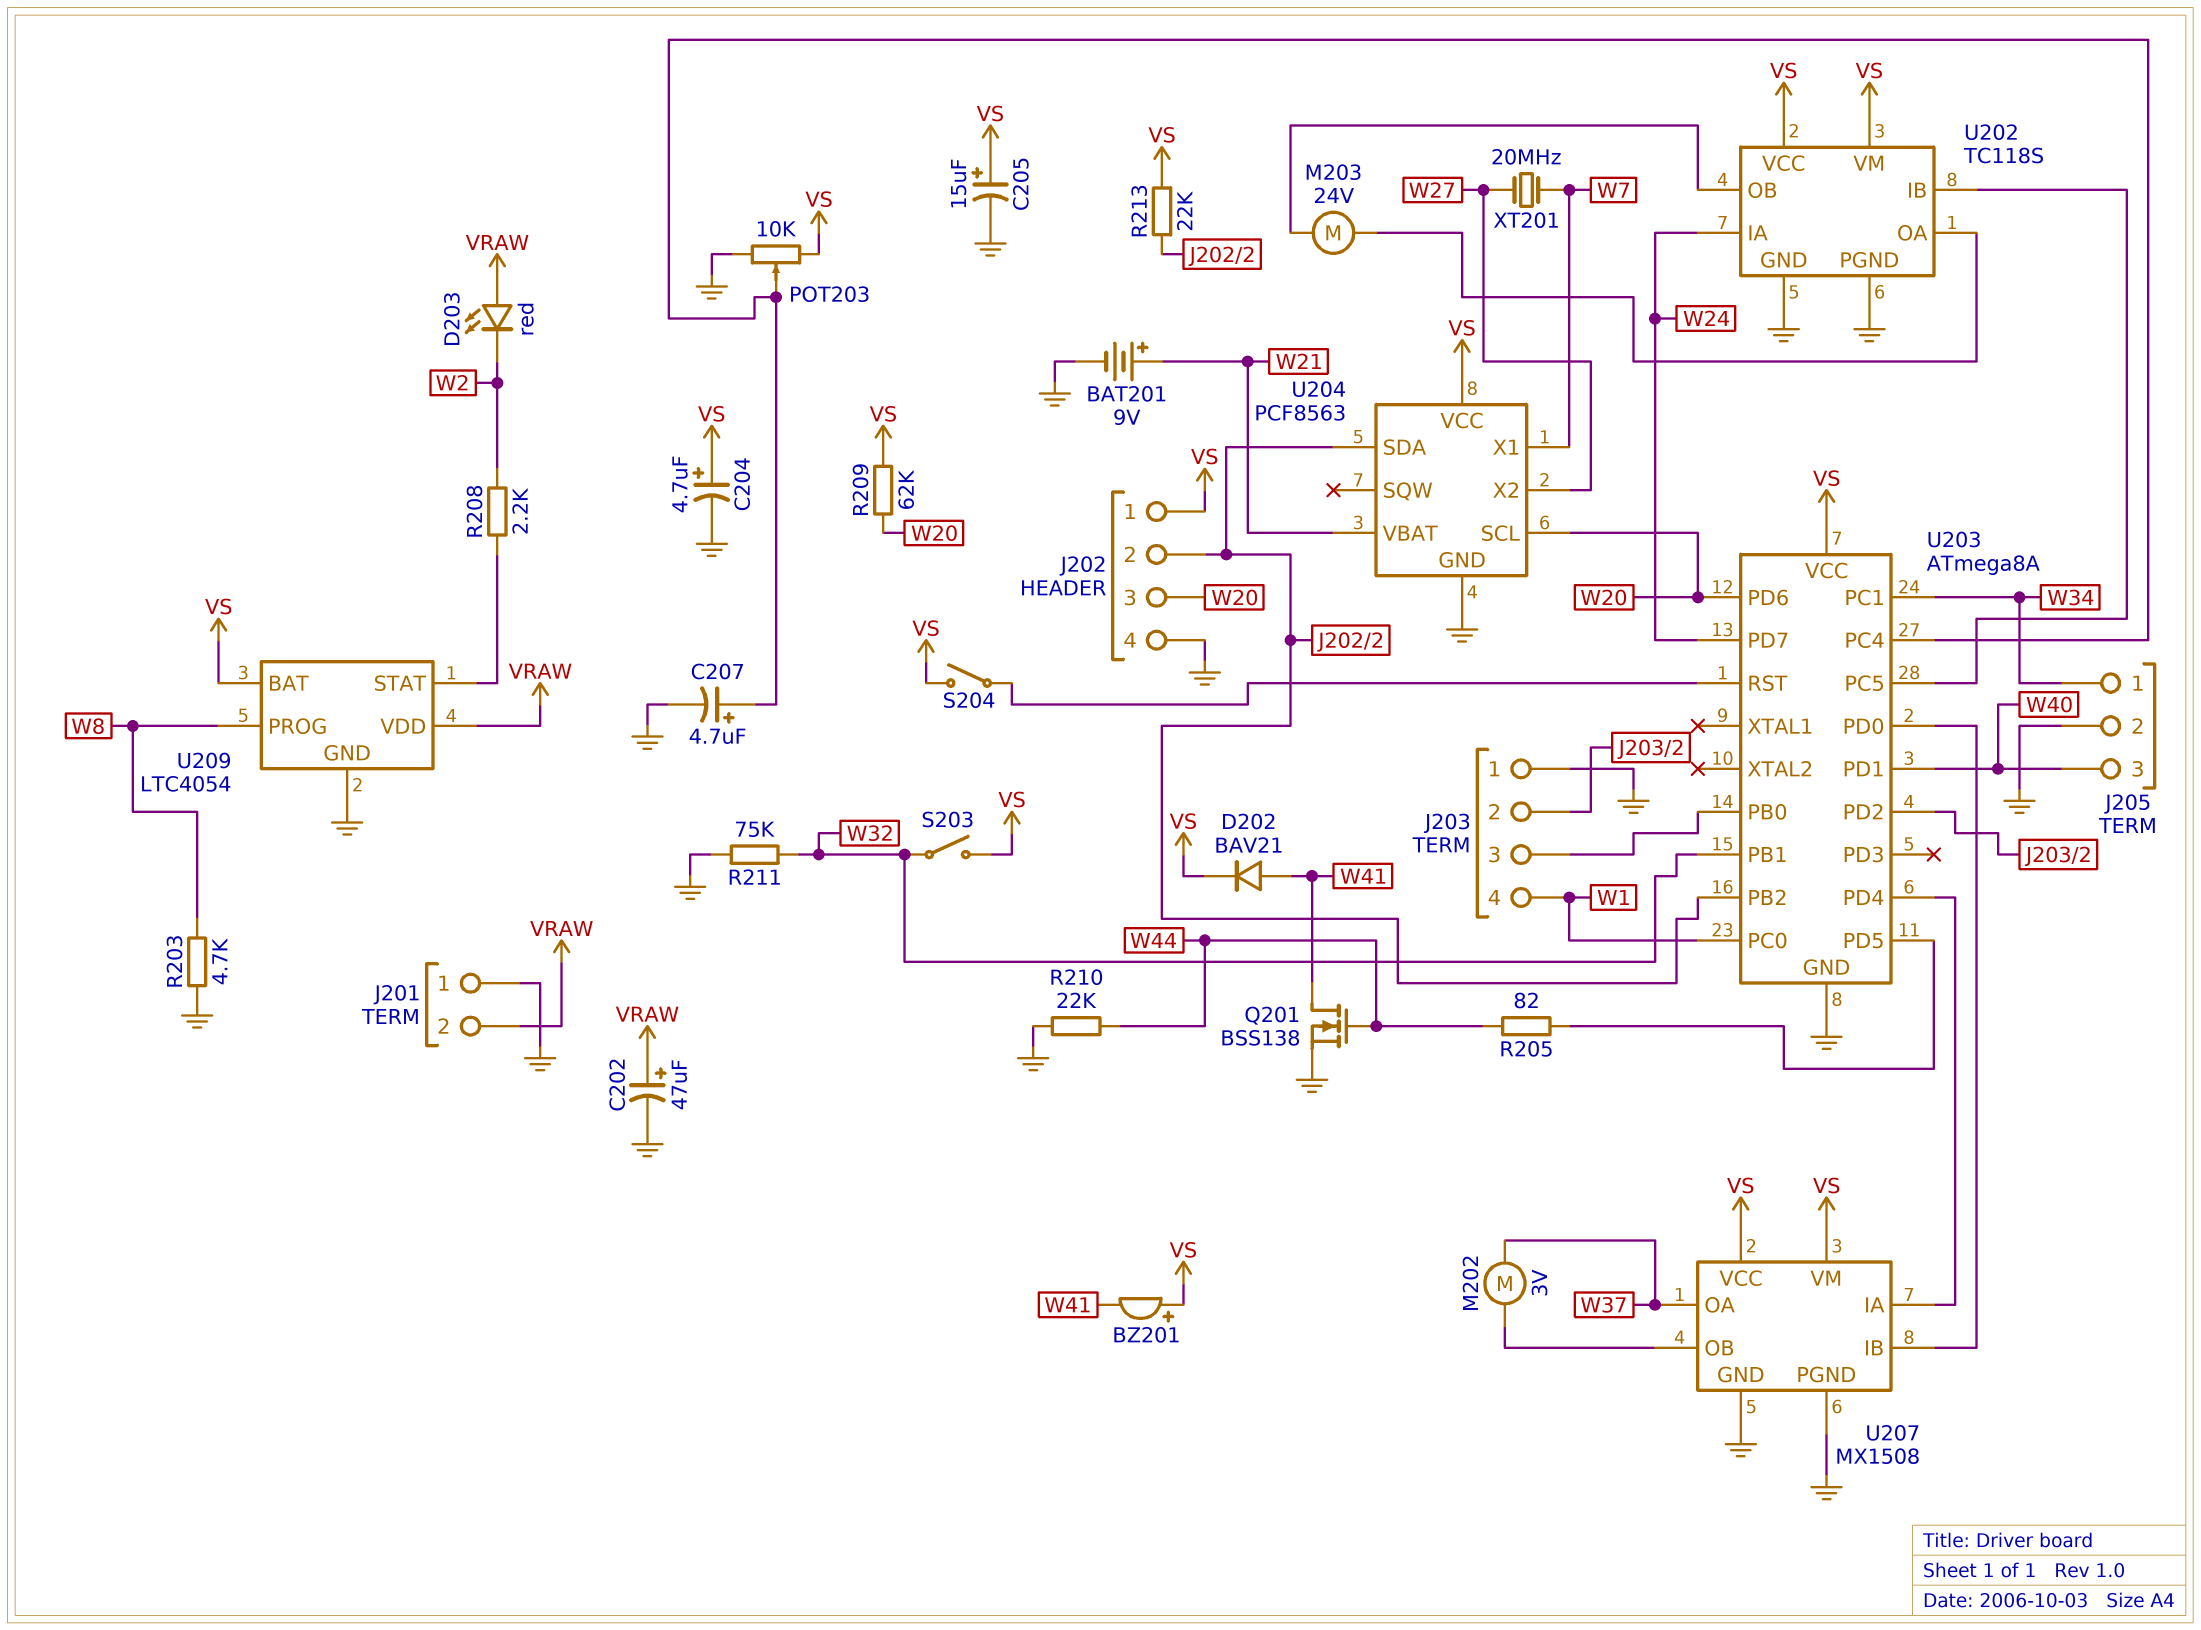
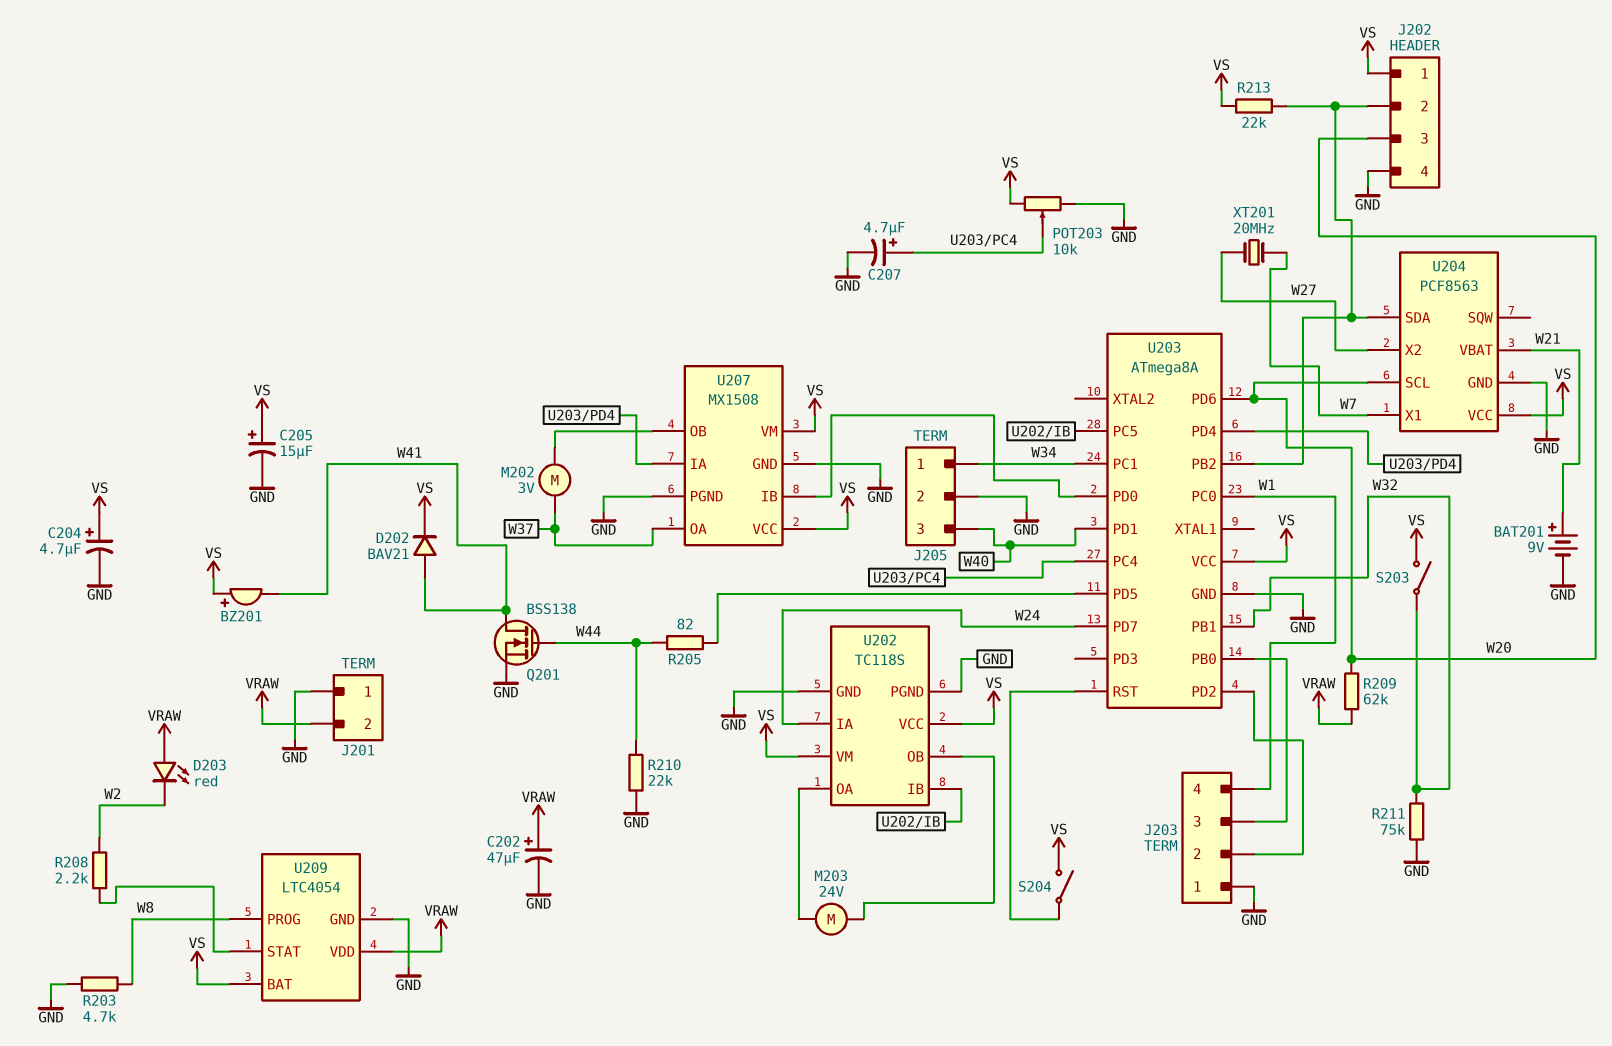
R209: 62k (VS, W20) -> 62k (VRAW, W20)

